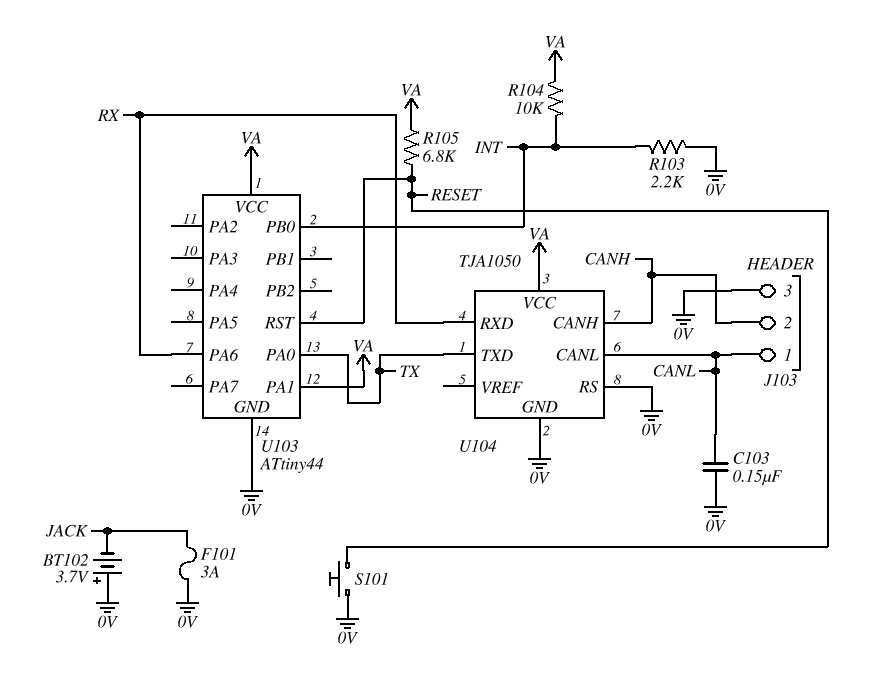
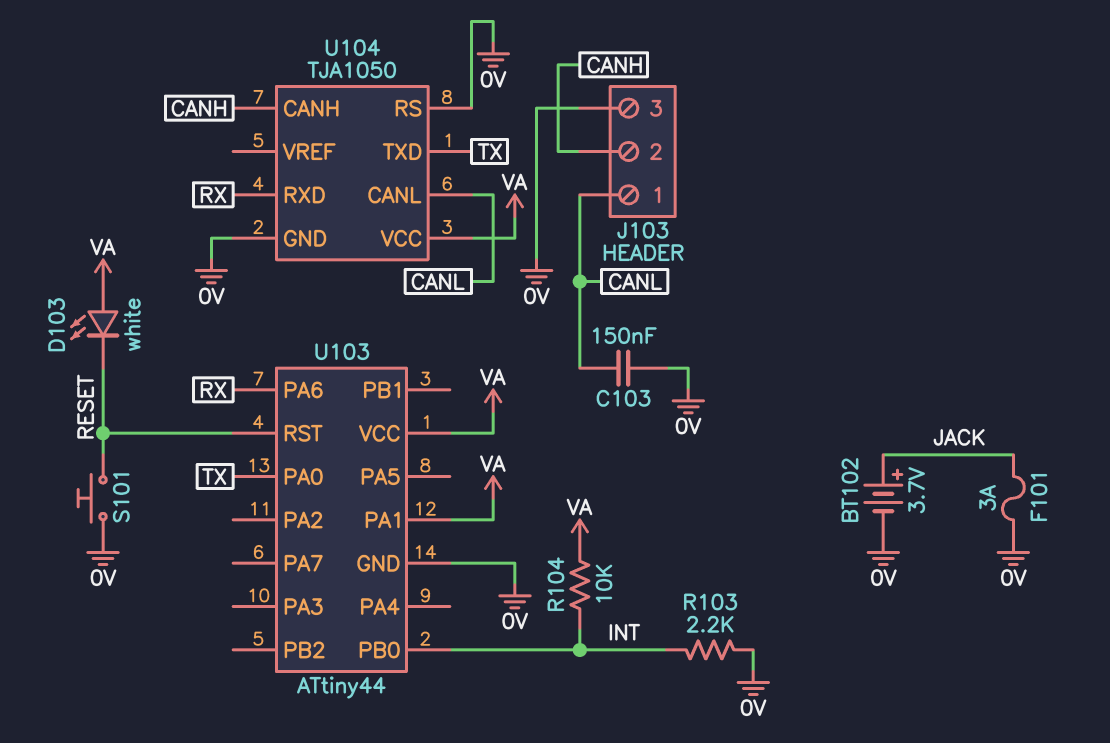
BT102: 3.7V (plus 0V, minus JACK) -> 3.7V (plus JACK, minus 0V)
D103: none -> LED white (A VA, K RESET)
R105: 6.8k (RESET, VA) -> none

